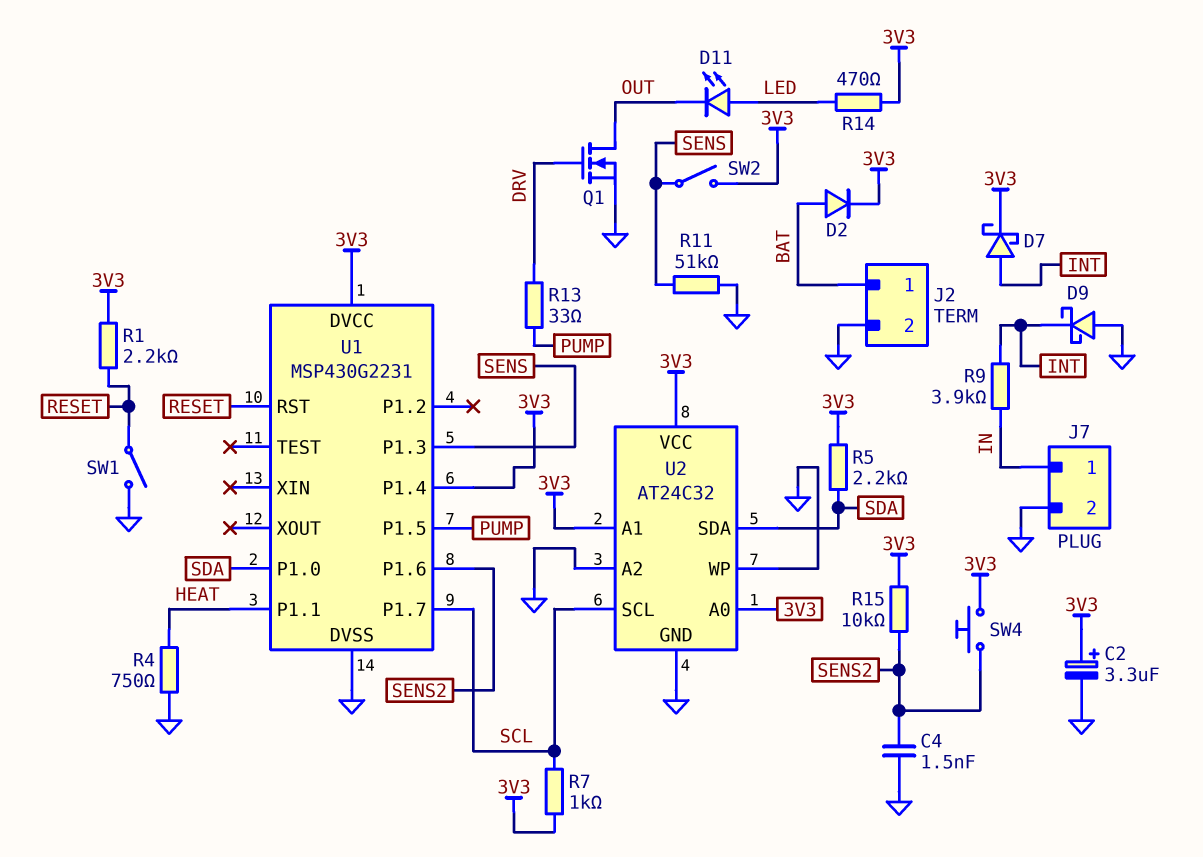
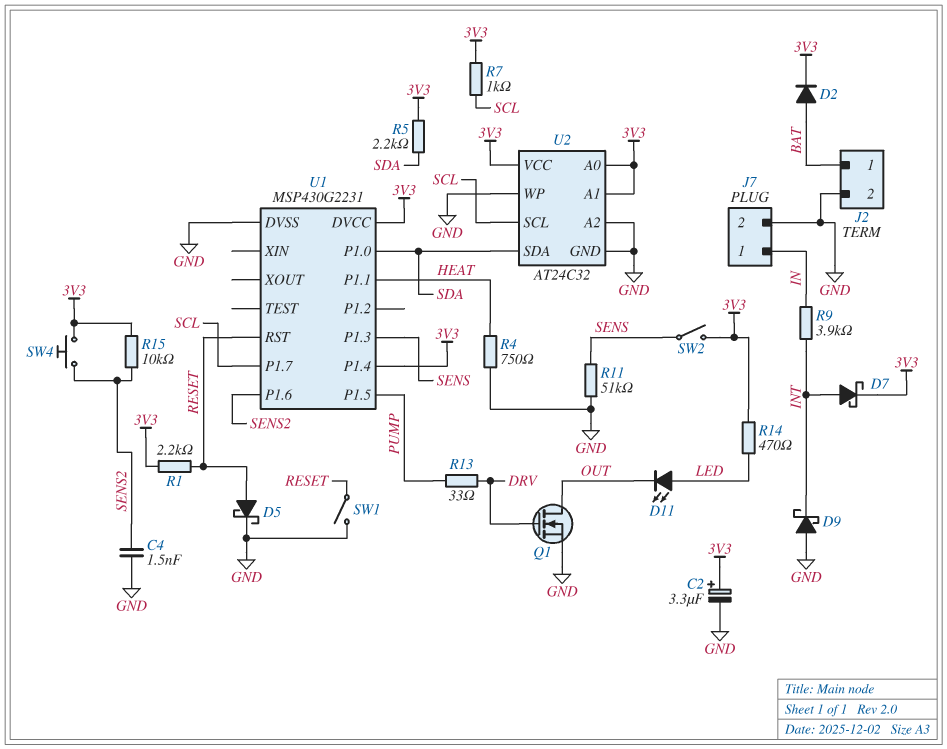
D5: none -> schottky (A RESET, K GND)

